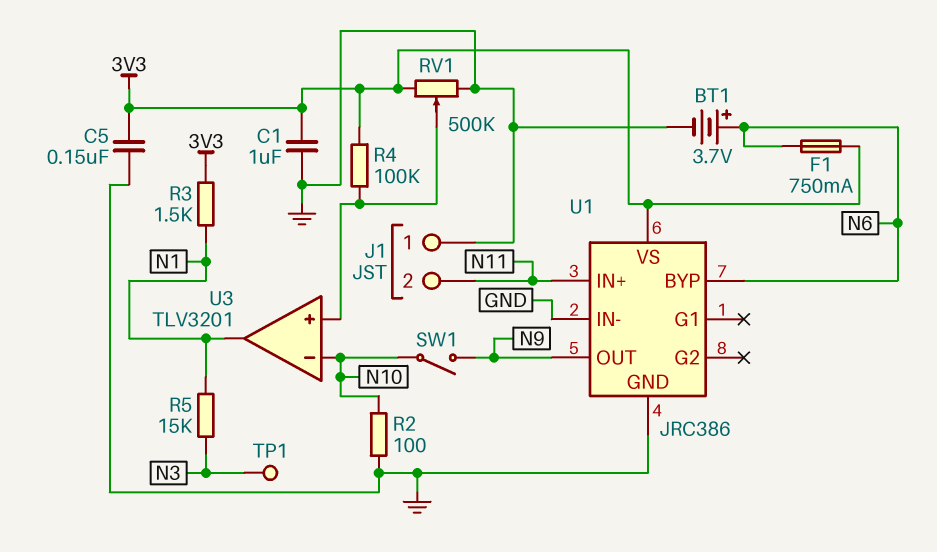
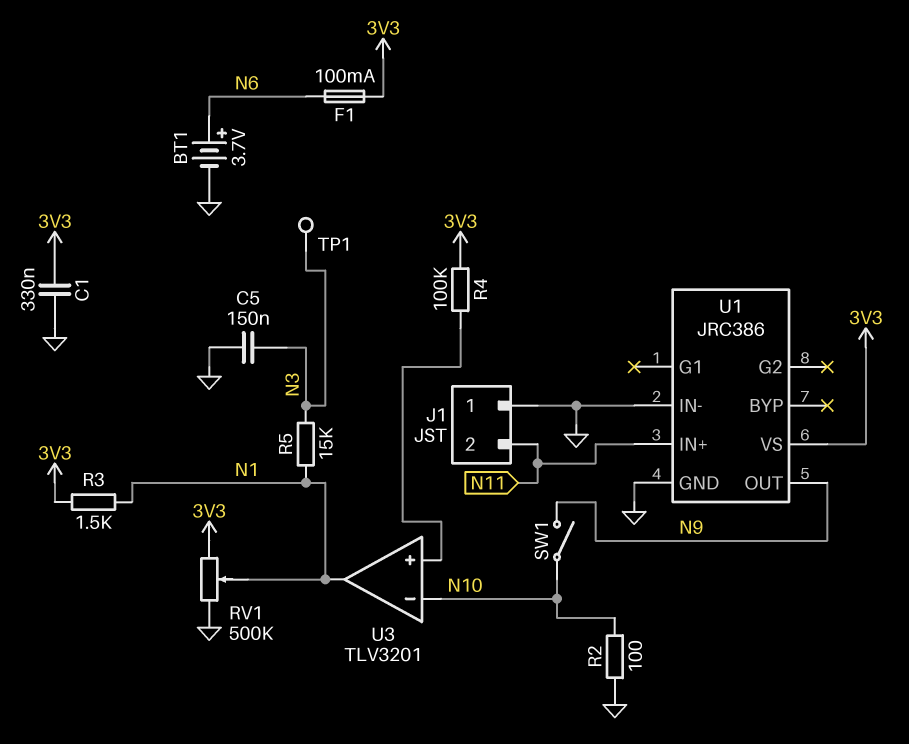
C1: 1uF (3V3, GND) -> 330nF (3V3, GND)
C5: 150nF (3V3, GND) -> 150nF (GND, N3)
F1: 750mA (3V3, N6) -> 100mA (3V3, N6)
RV1: 500k (3V3, GND, wiper U3/in+) -> 500k (3V3, GND, wiper N1)
U1 pin BYP: N6 -> none

